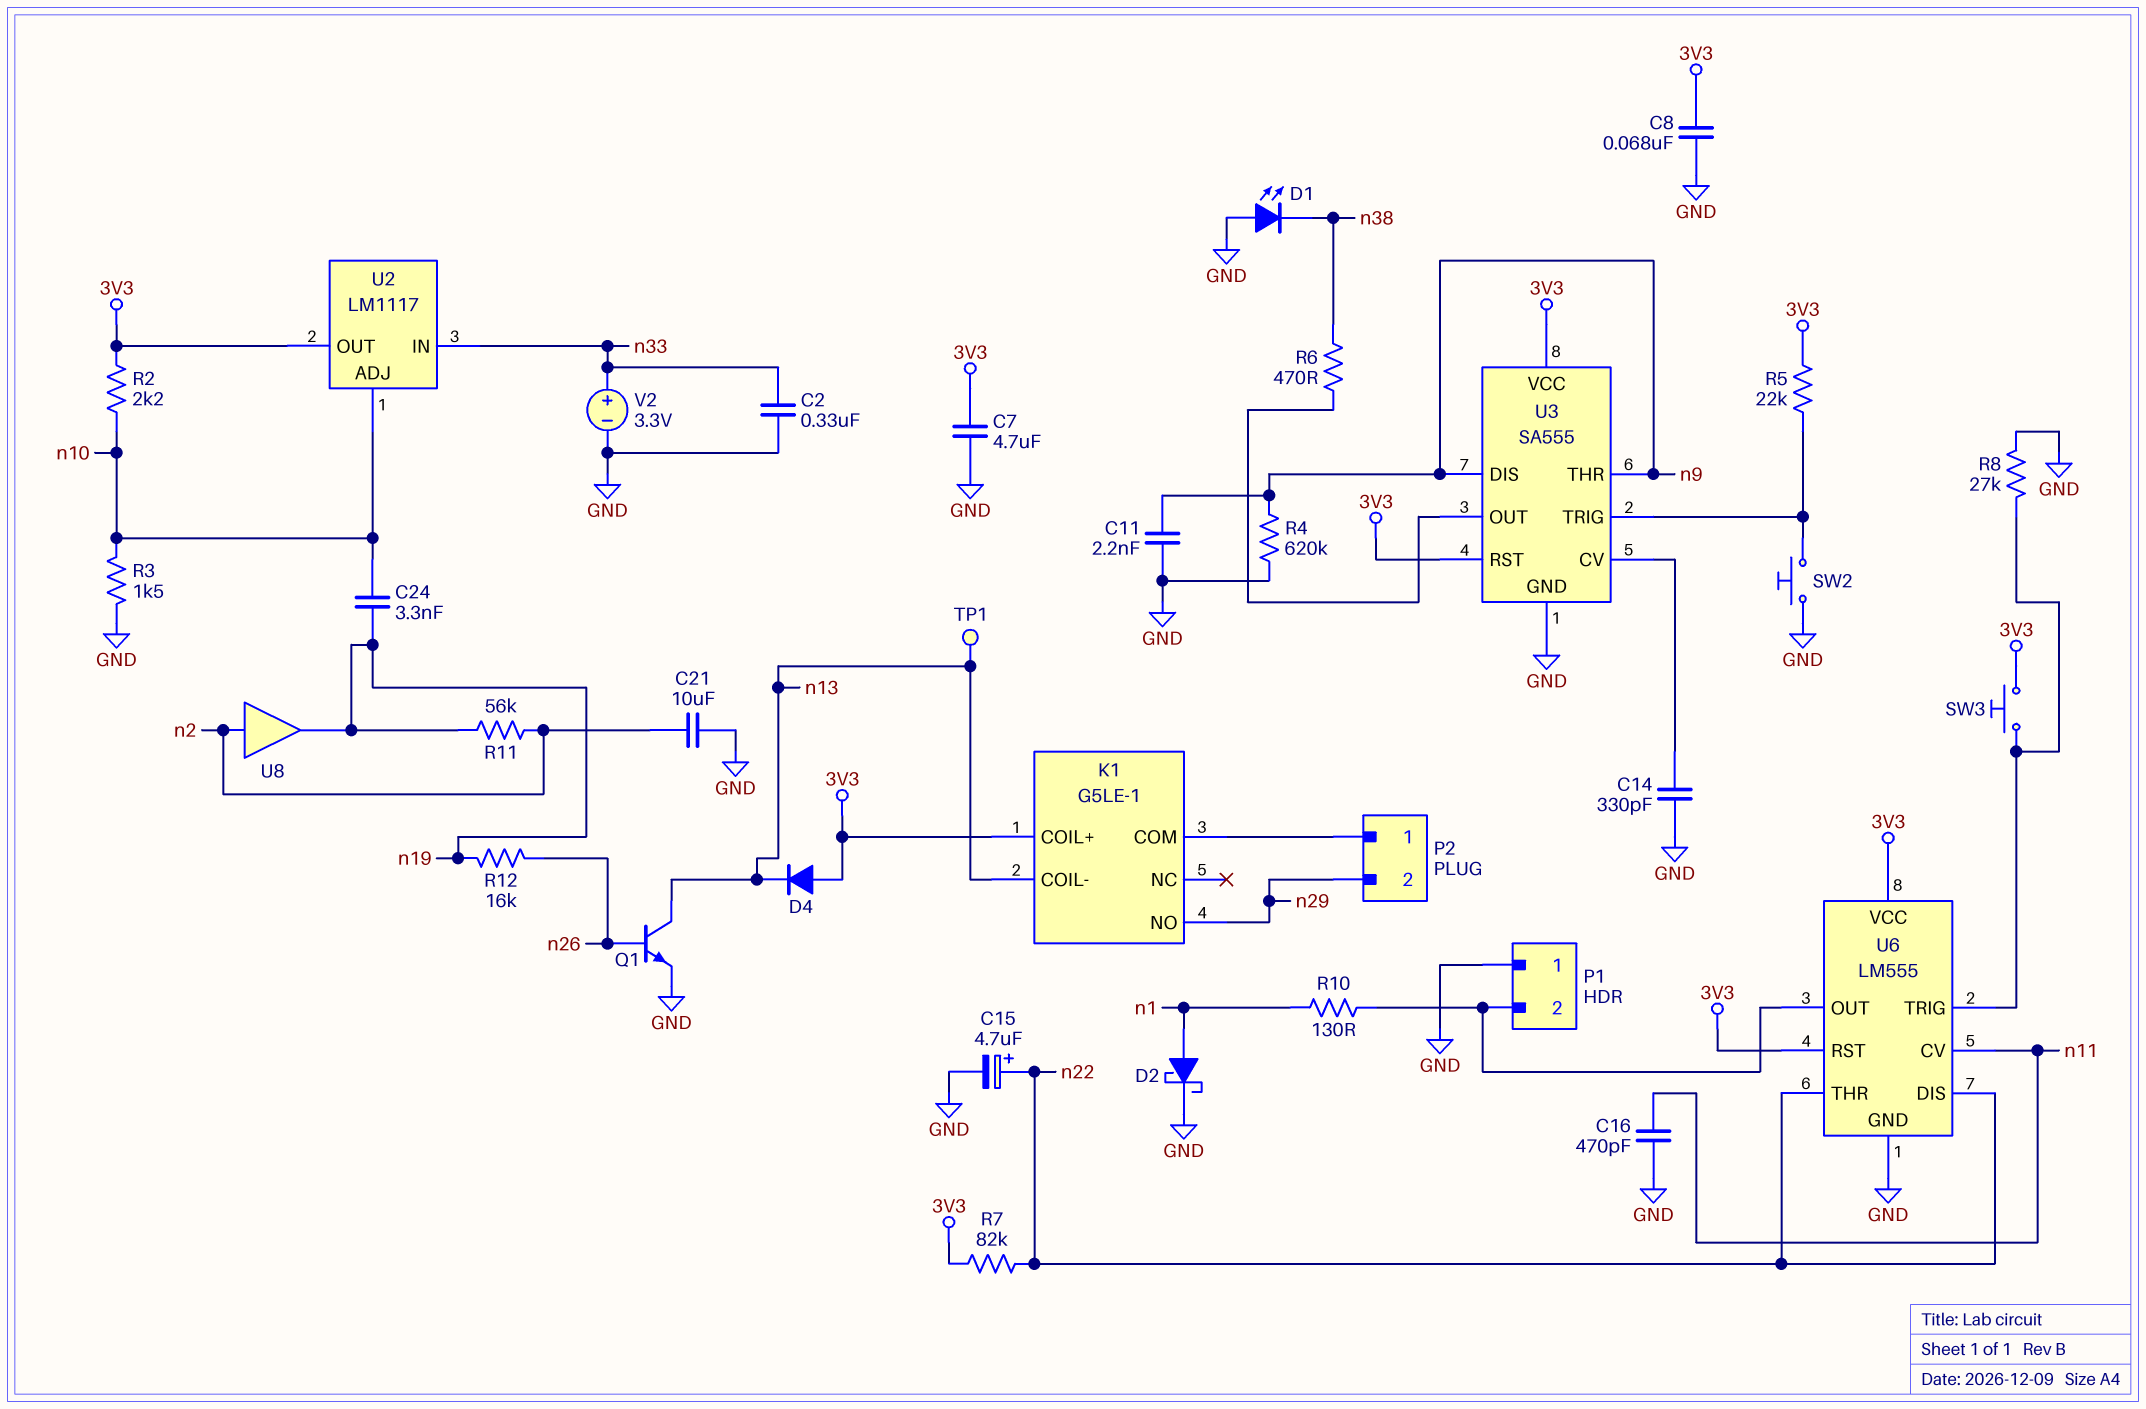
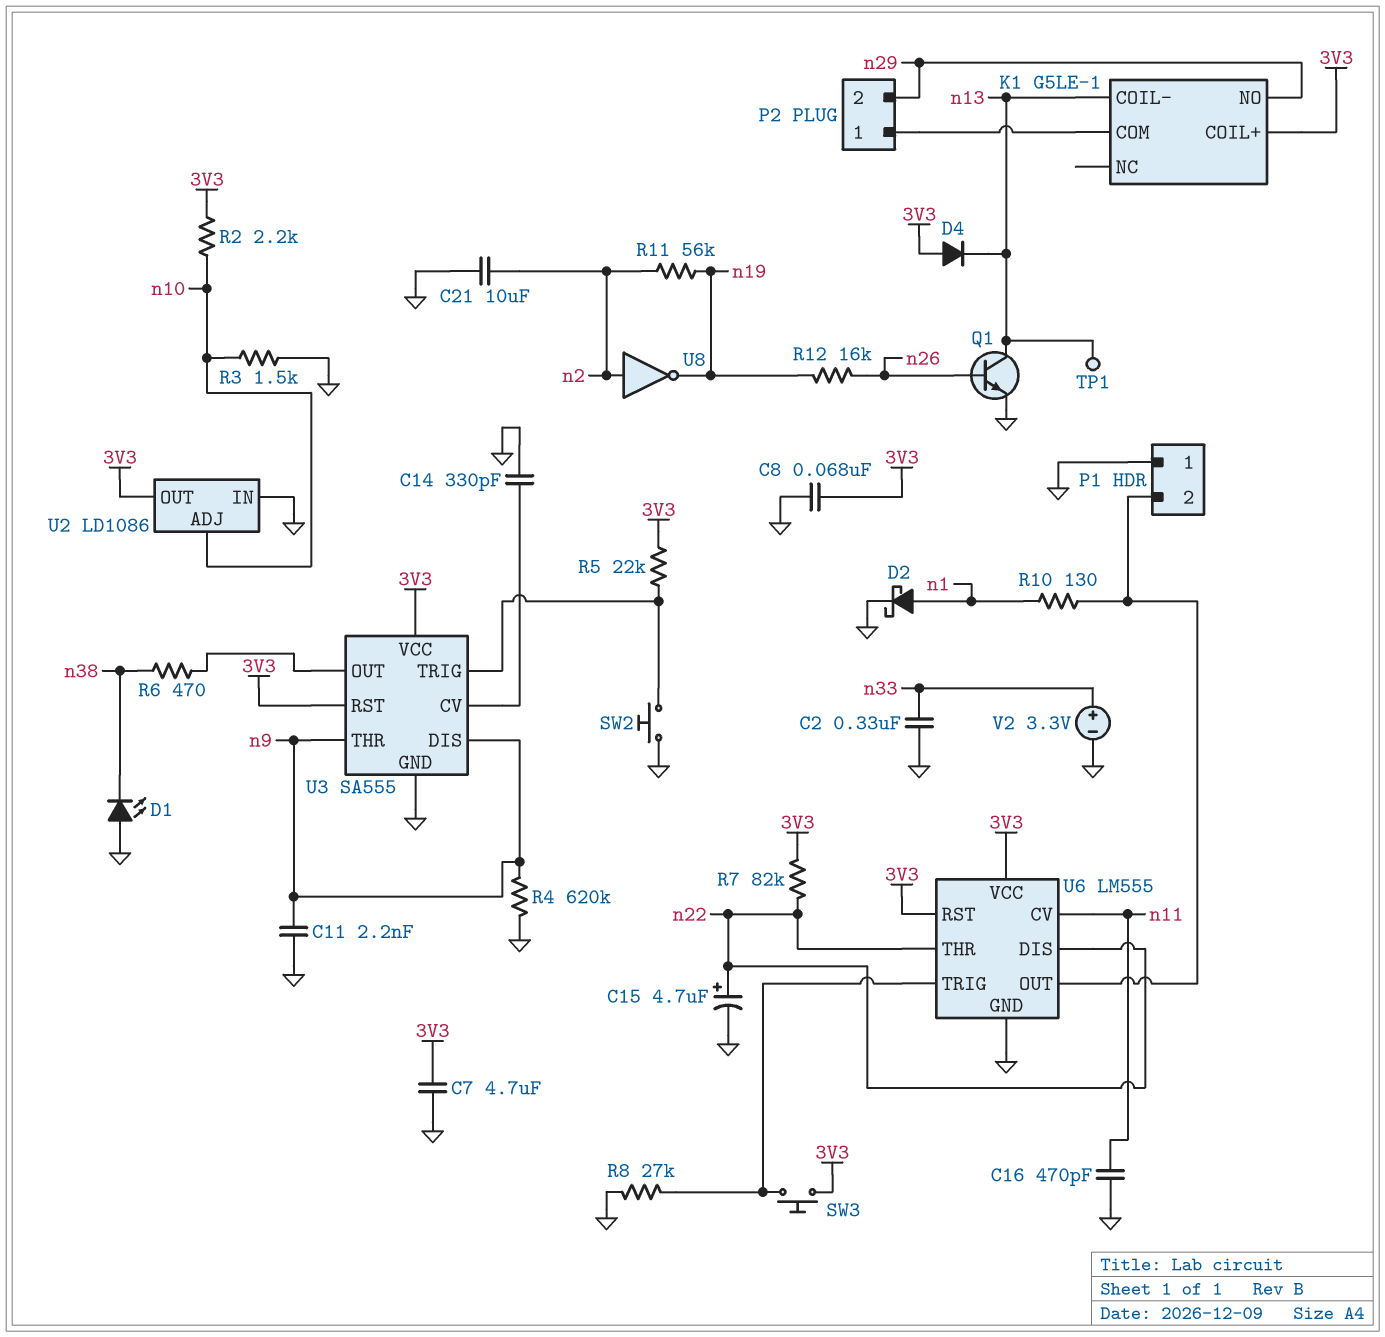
C24: 3.3nF (n10, n19) -> none
U2: LM1117 -> LD1086
U2 pin IN: n33 -> GND
U8: buffer (in n2, out n19) -> NOT (in n2, out n19)

